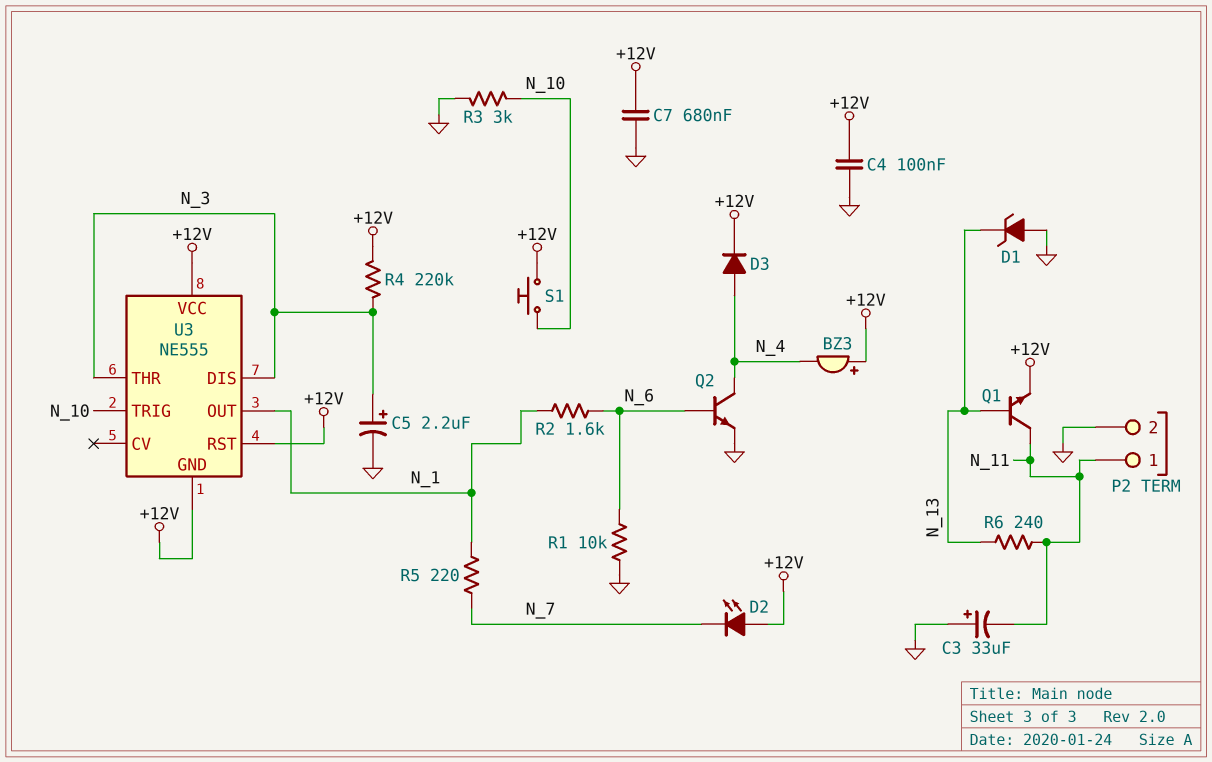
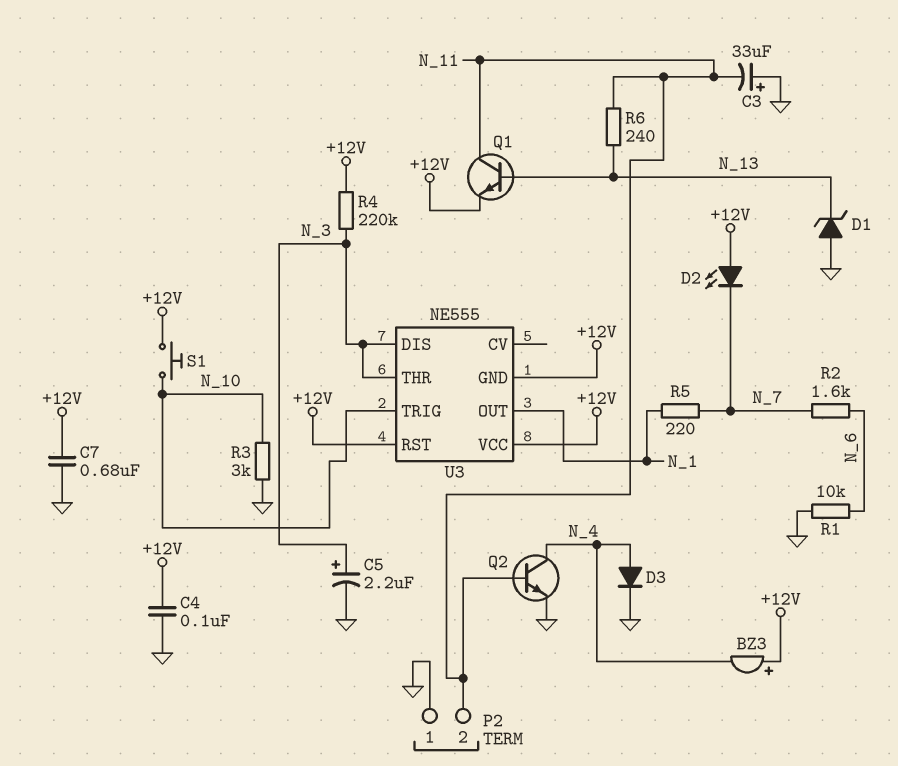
D3: diode (A N_4, K +12V) -> diode (A N_4, K GND)
P2 pin 1: N_11 -> GND
P2 pin 2: GND -> N_11
Q2: NPN (B N_6, C N_4, E GND) -> NPN (B N_11, C N_4, E GND)
R2: 1.6k (N_1, N_6) -> 1.6k (N_6, N_7)

